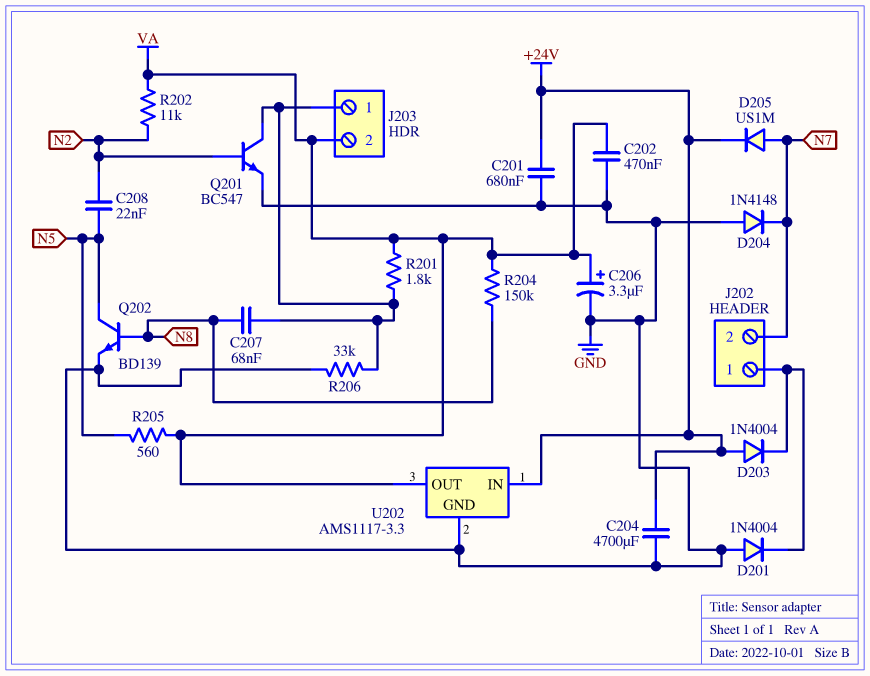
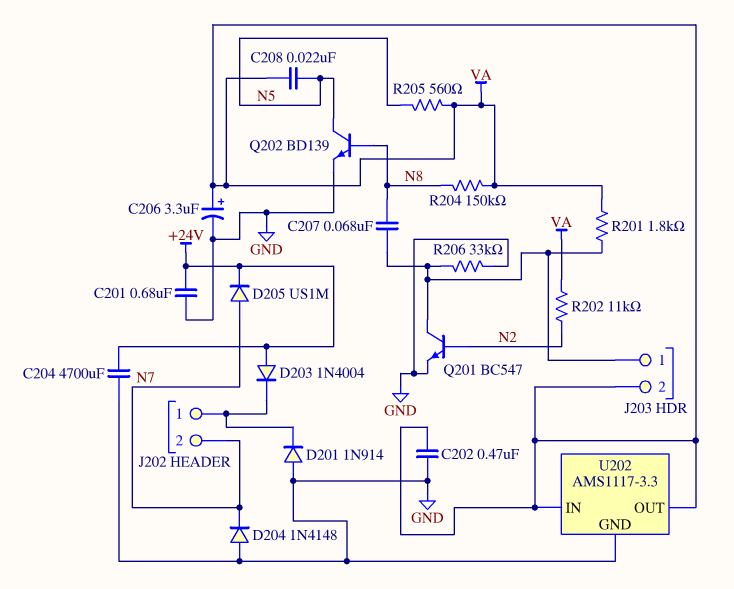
C208: 22nF (N2, N5) -> 22nF (N5, VA)
D201: diode 1N4004 (A GND, K J202/1) -> diode 1N914 (A GND, K J202/1)
U202 pin IN: +24V -> VA

